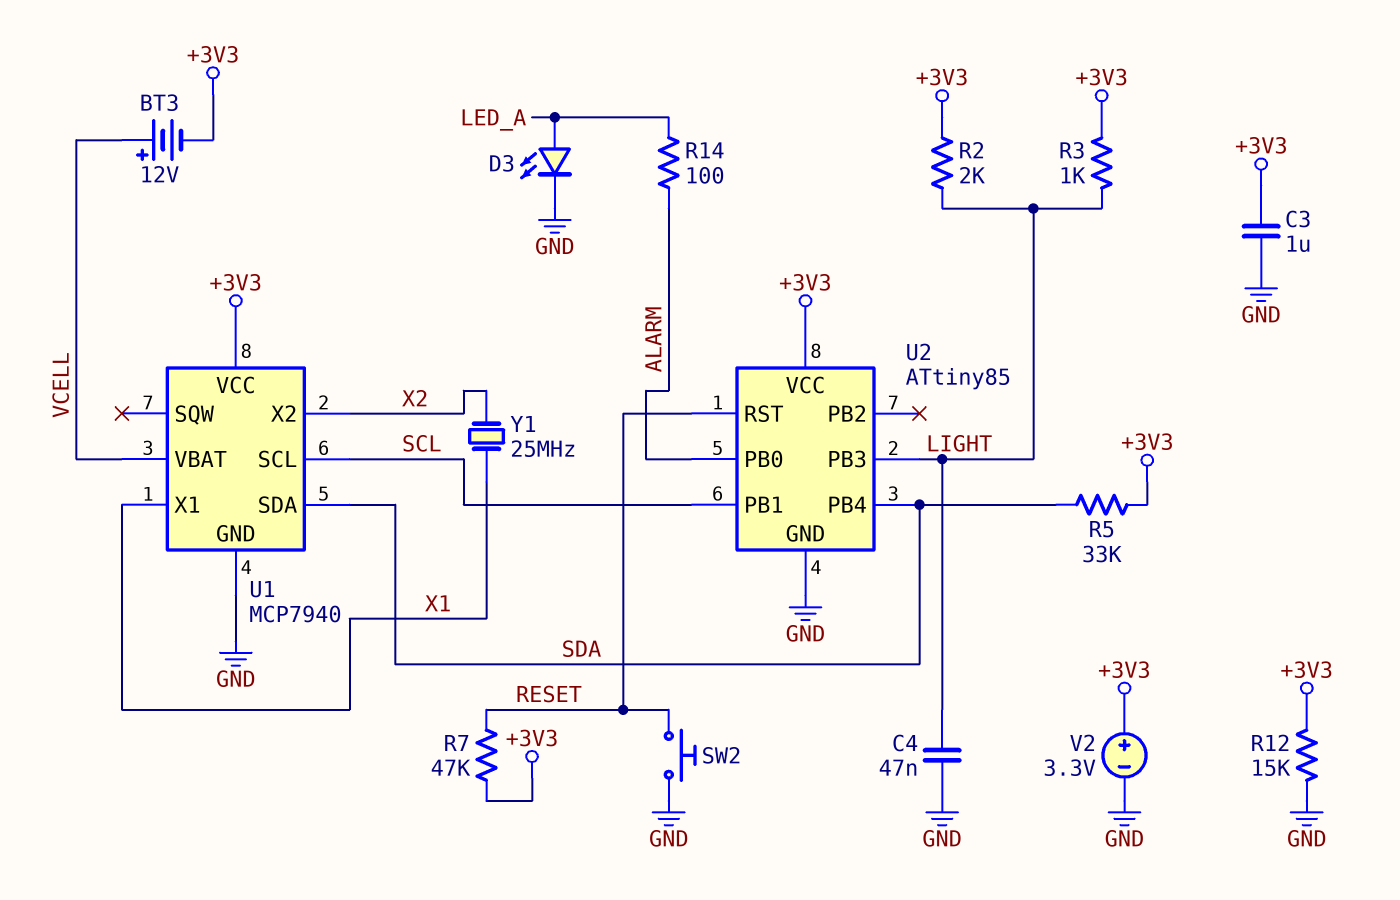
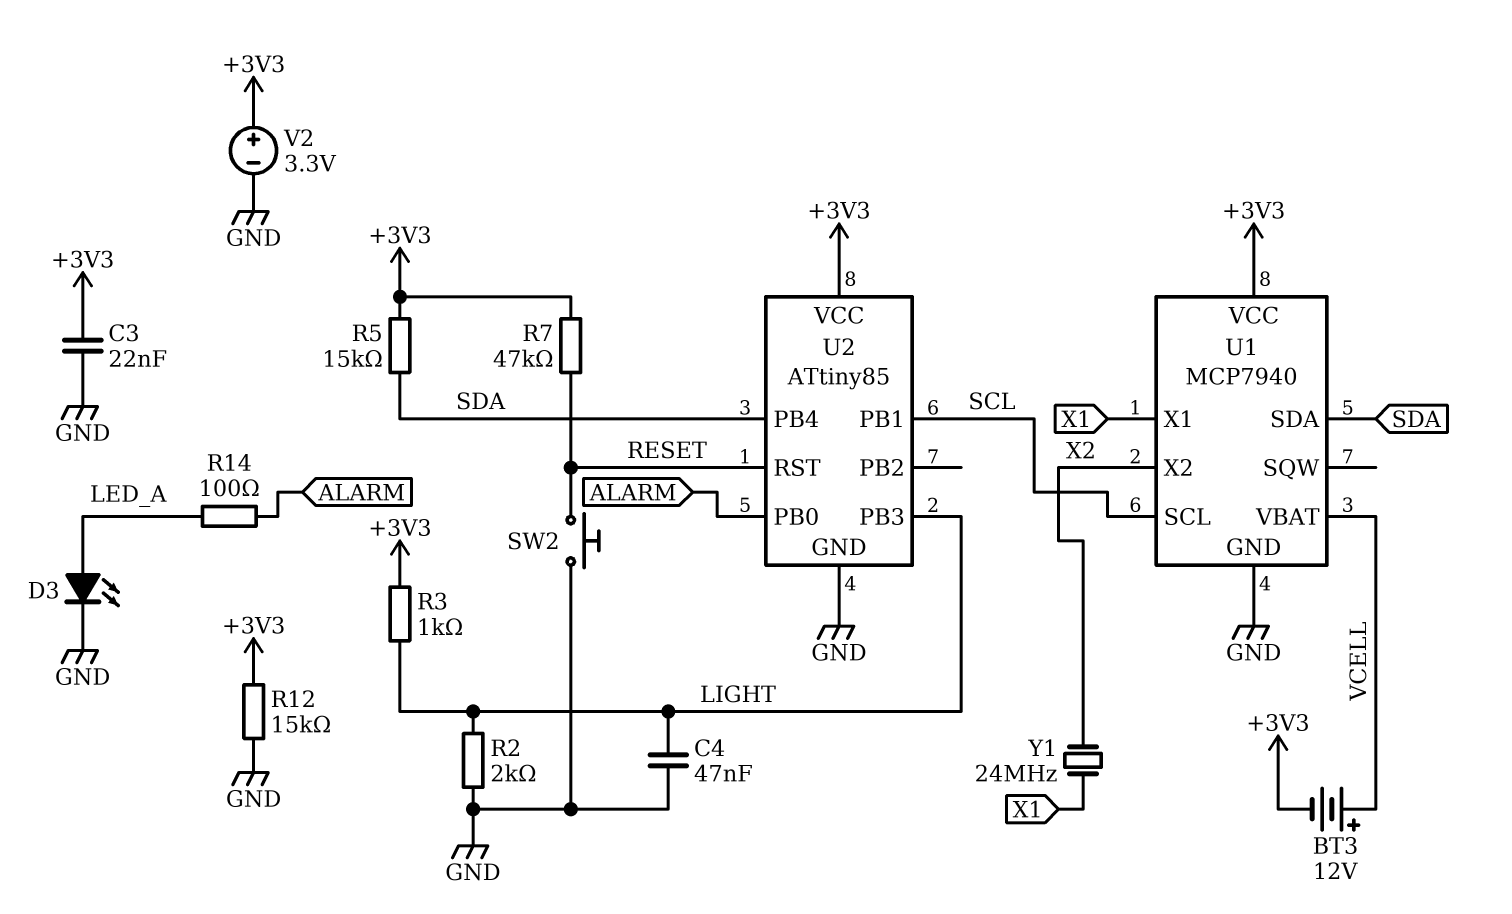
C3: 1uF (+3V3, GND) -> 22nF (+3V3, GND)
R2: 2k (+3V3, LIGHT) -> 2k (GND, LIGHT)
R5: 33k (+3V3, SDA) -> 15k (+3V3, SDA)
Y1: 25MHz (X1, X2) -> 24MHz (X1, X2)

